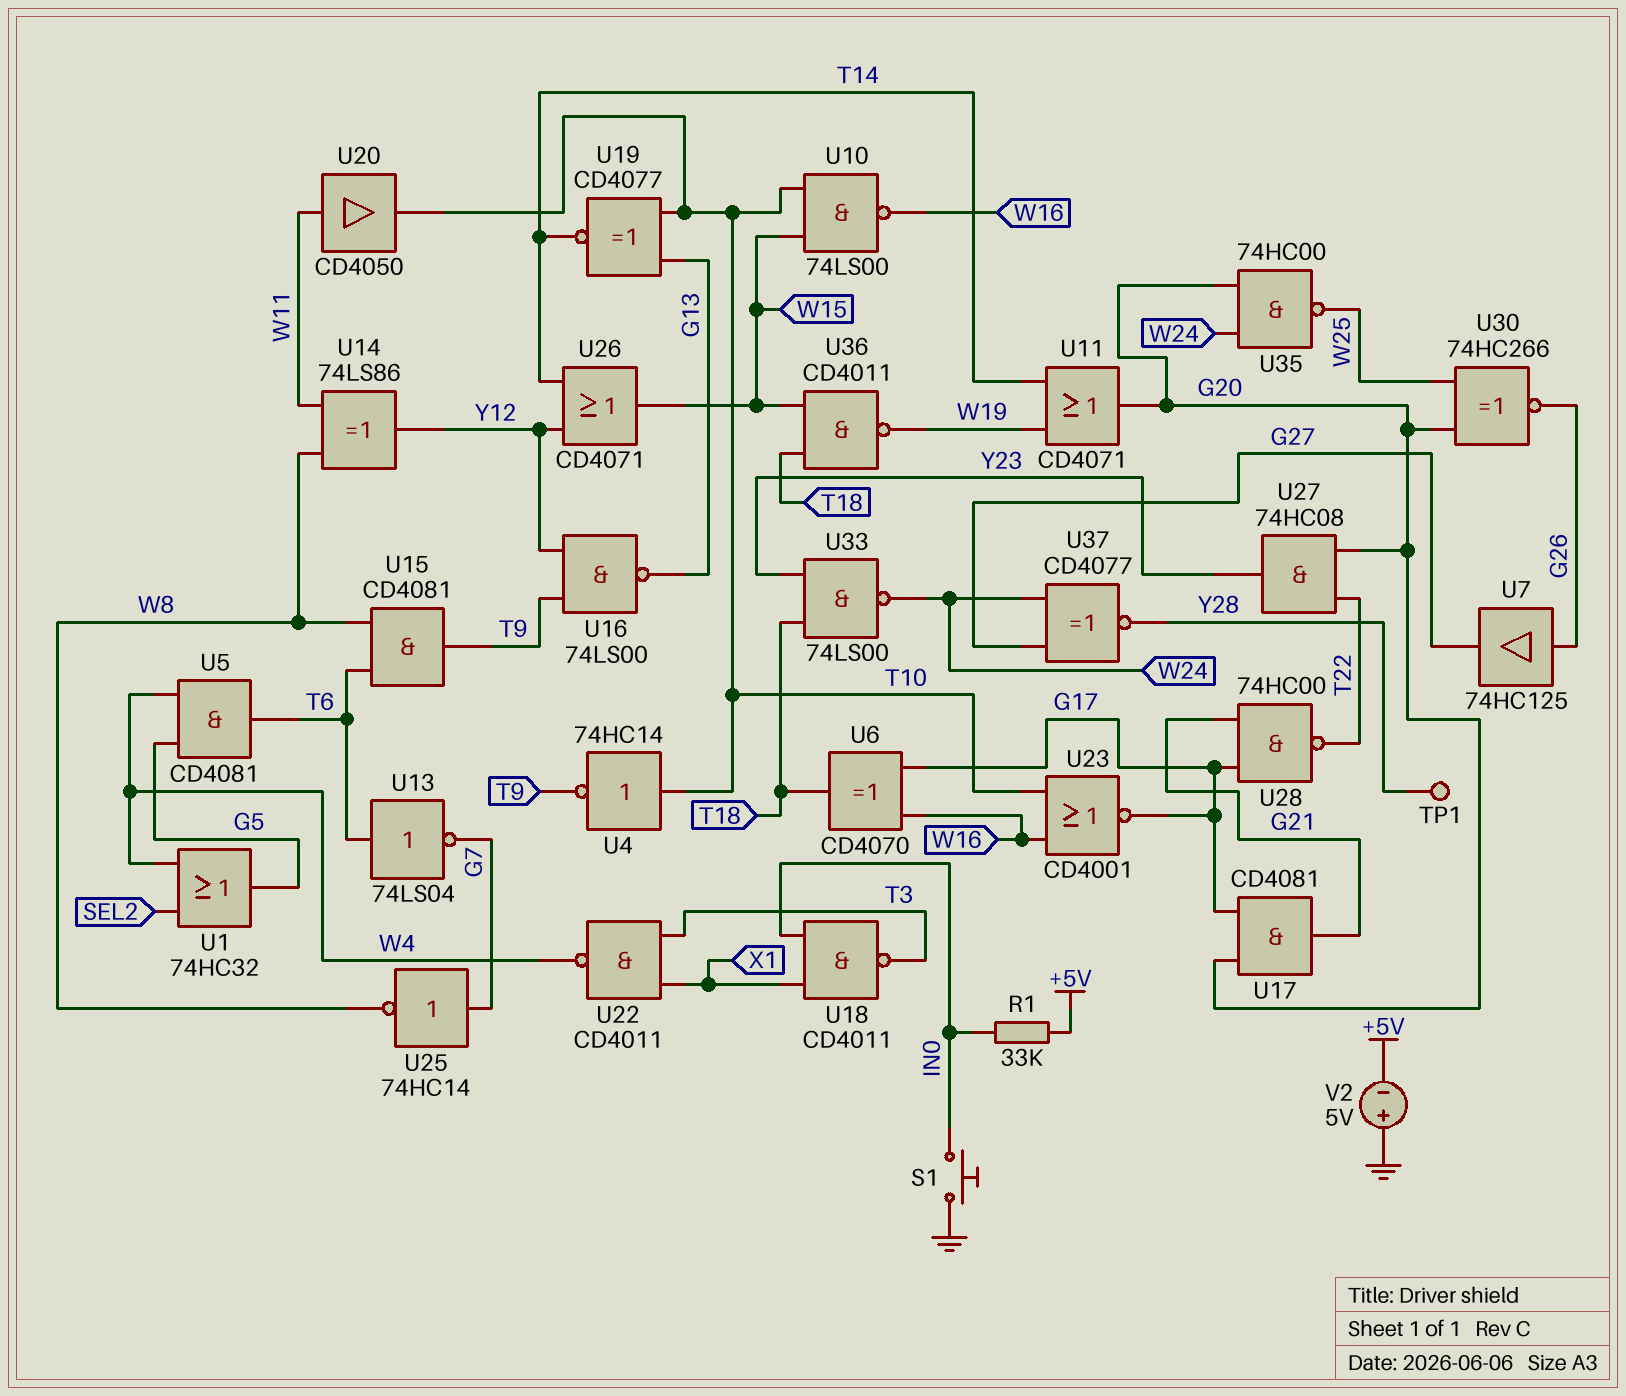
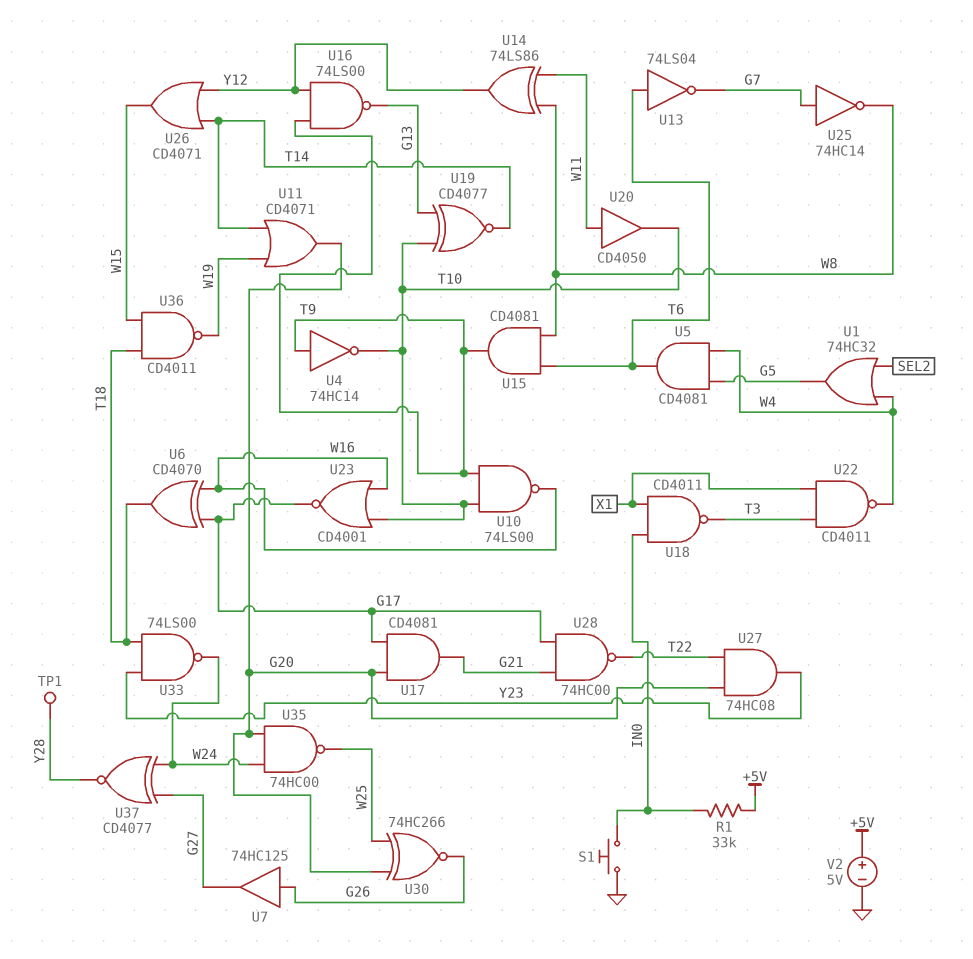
U4: NOT 74HC14 (in T10, out T9) -> NOT 74HC14 (in T9, out T10)
U10: NAND 74LS00 (in T10, in W15, out W16) -> NAND 74LS00 (in T9, in T10, out W16)
V2: 5V (plus GND, minus +5V) -> 5V (plus +5V, minus GND)

